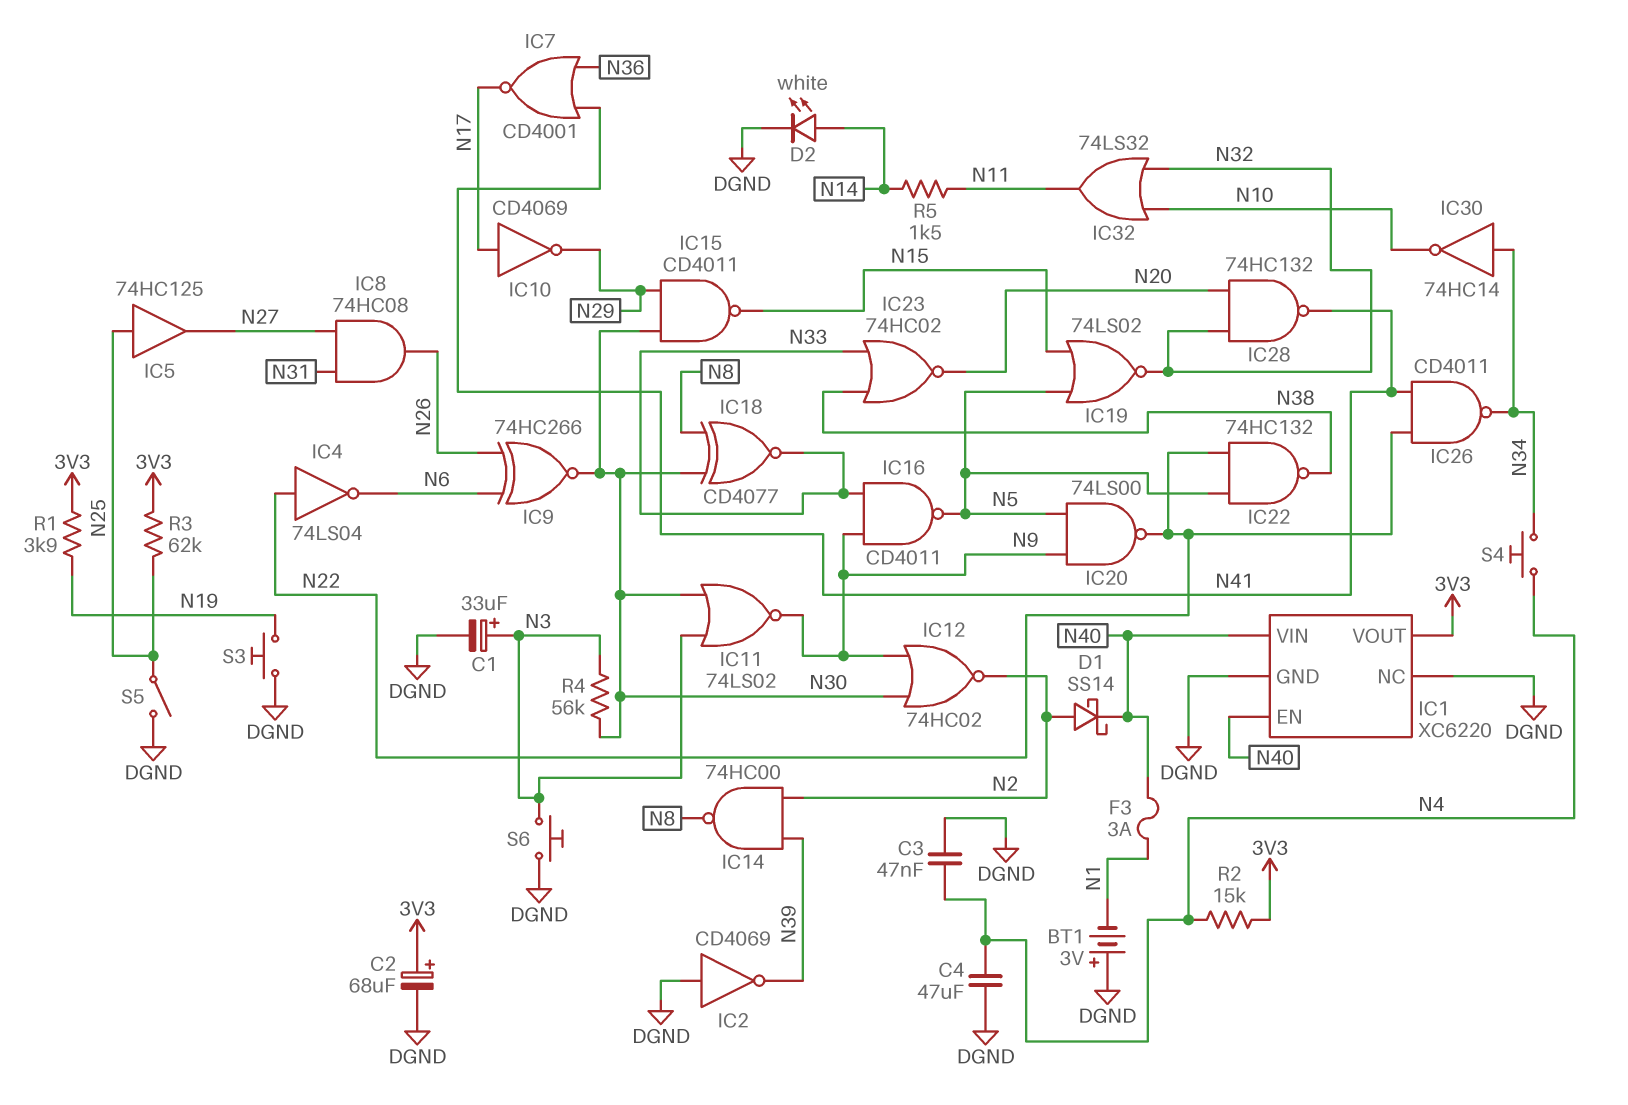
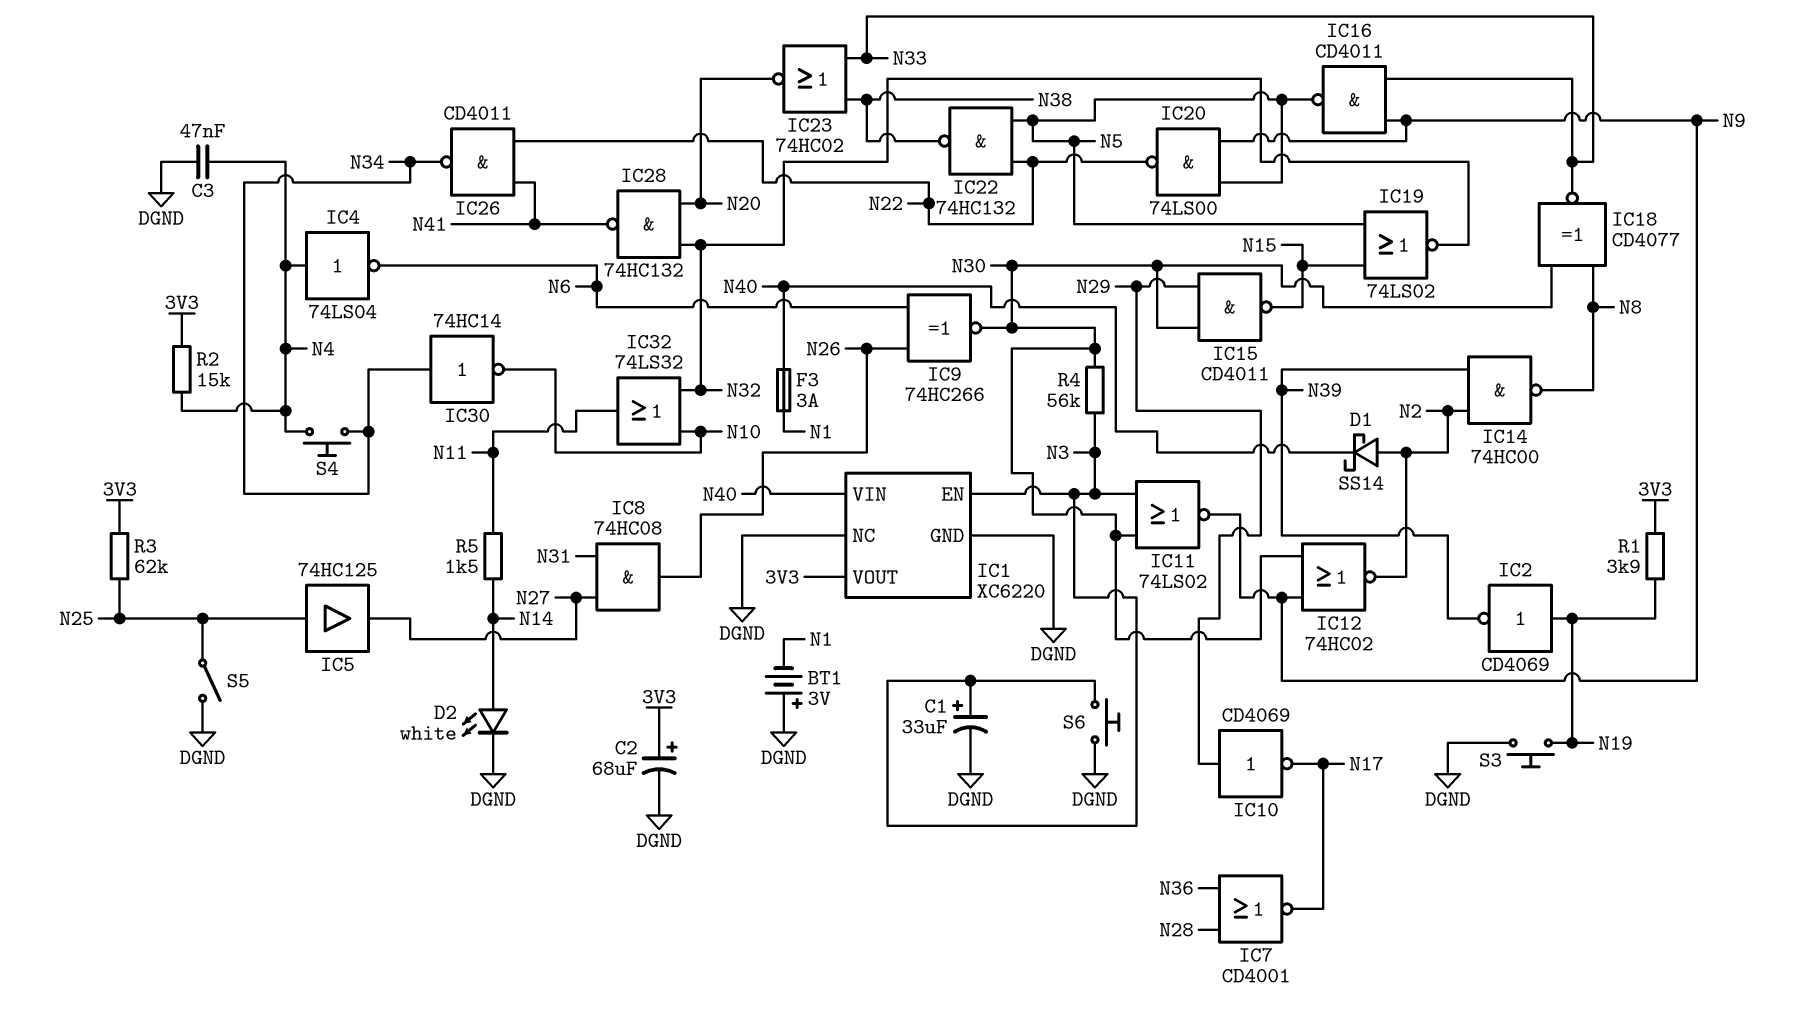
C4: 47uF (DGND, N4) -> none
IC1 pin EN: N40 -> N3
IC2: NOT CD4069 (in DGND, out N39) -> NOT CD4069 (in N19, out N39)
IC4: NOT 74LS04 (in N22, out N6) -> NOT 74LS04 (in N4, out N6)
IC7: NOR CD4001 (in N36, in N41, out N17) -> NOR CD4001 (in N28, in N36, out N17)
IC10: NOT CD4069 (in N17, out N29) -> NOT CD4069 (in N29, out N17)

